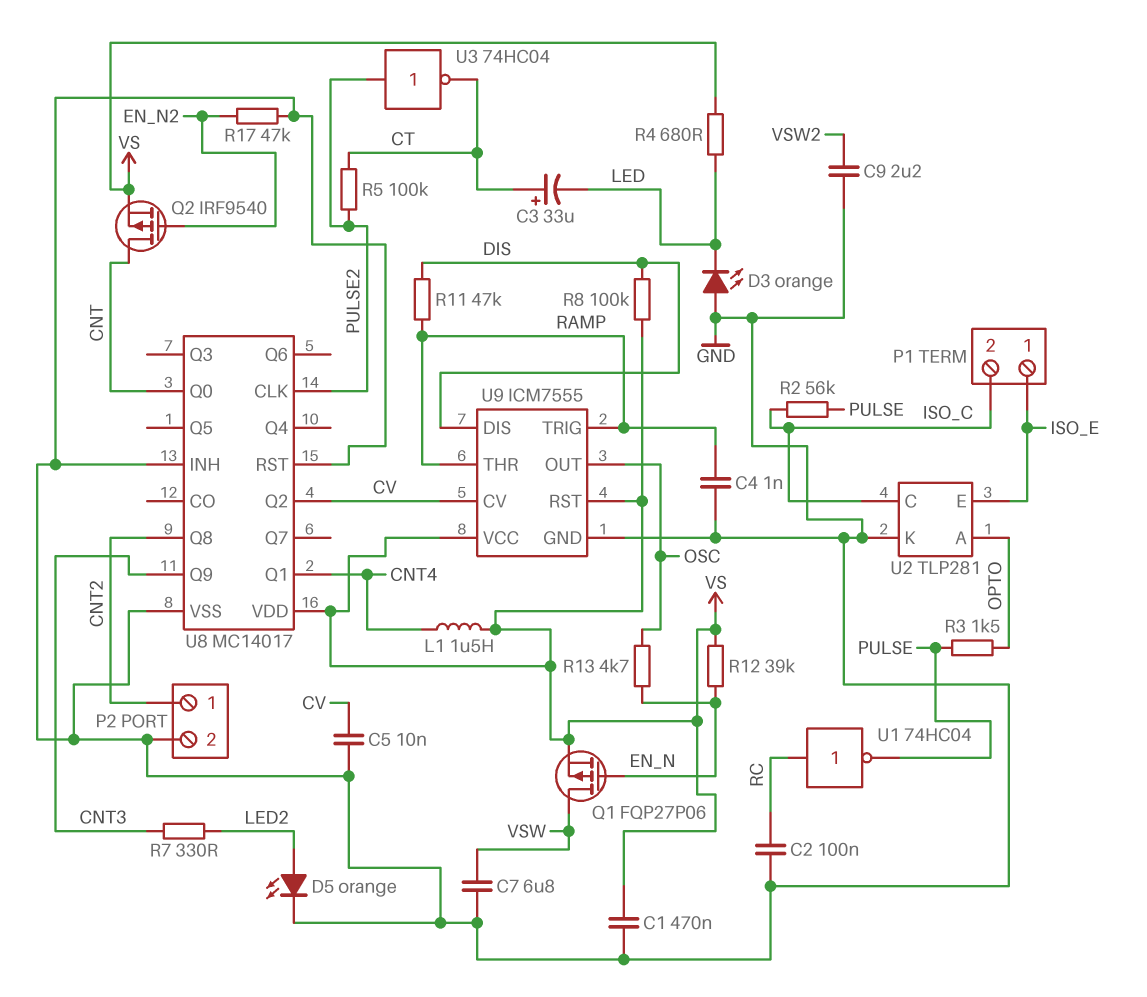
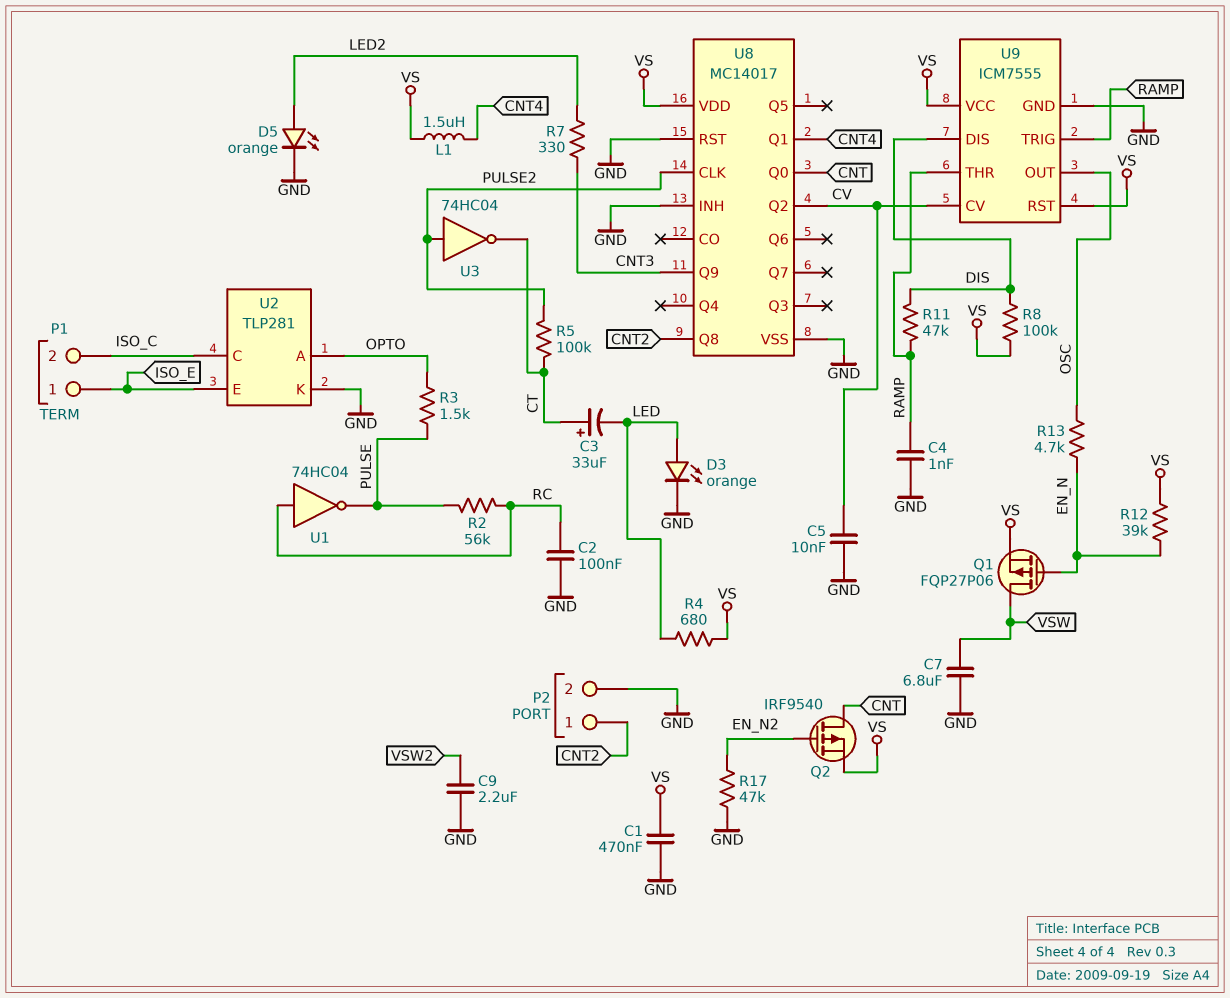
D3: LED orange (A GND, K LED) -> LED orange (A LED, K GND)
R2: 56k (ISO_C, PULSE) -> 56k (PULSE, RC)

